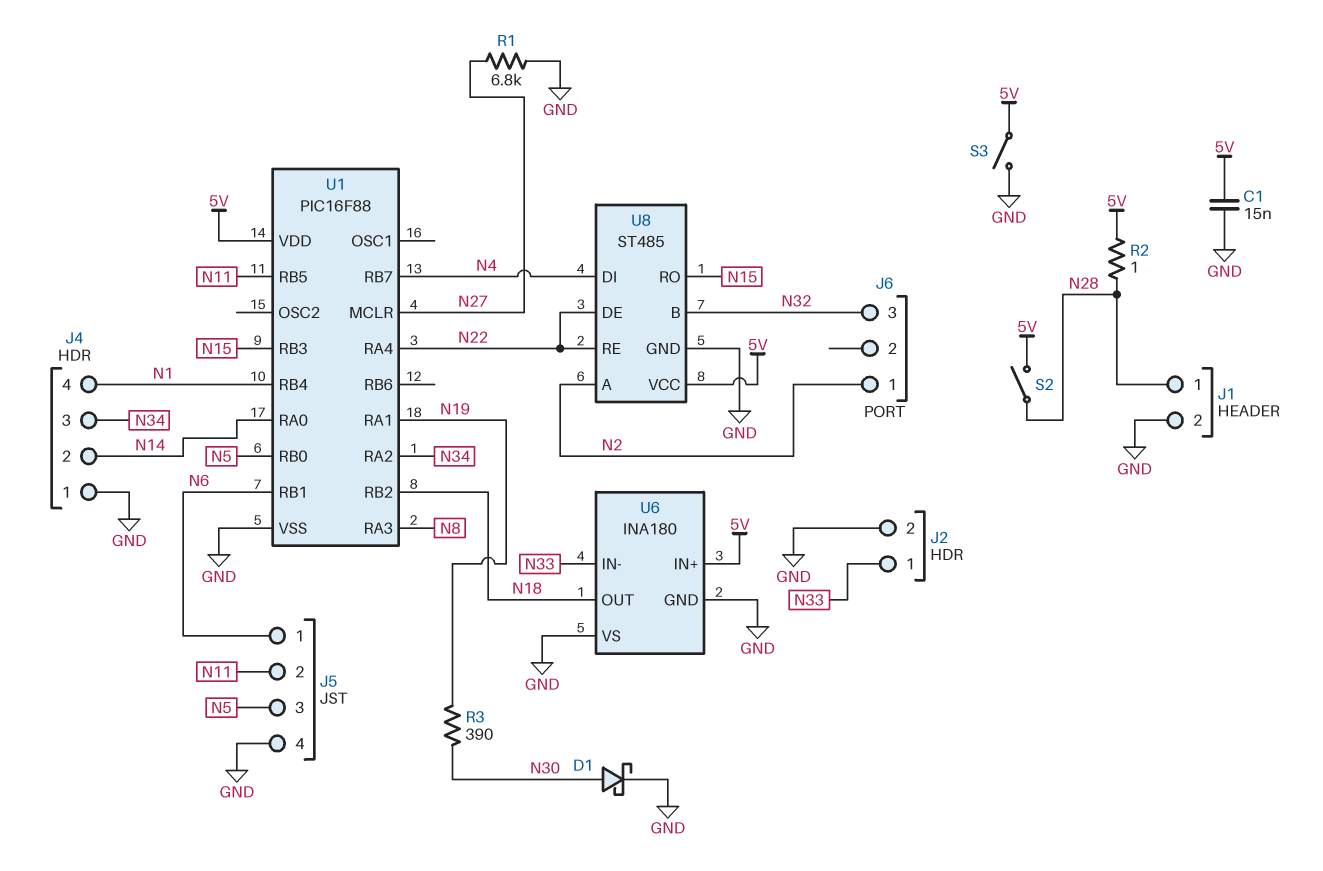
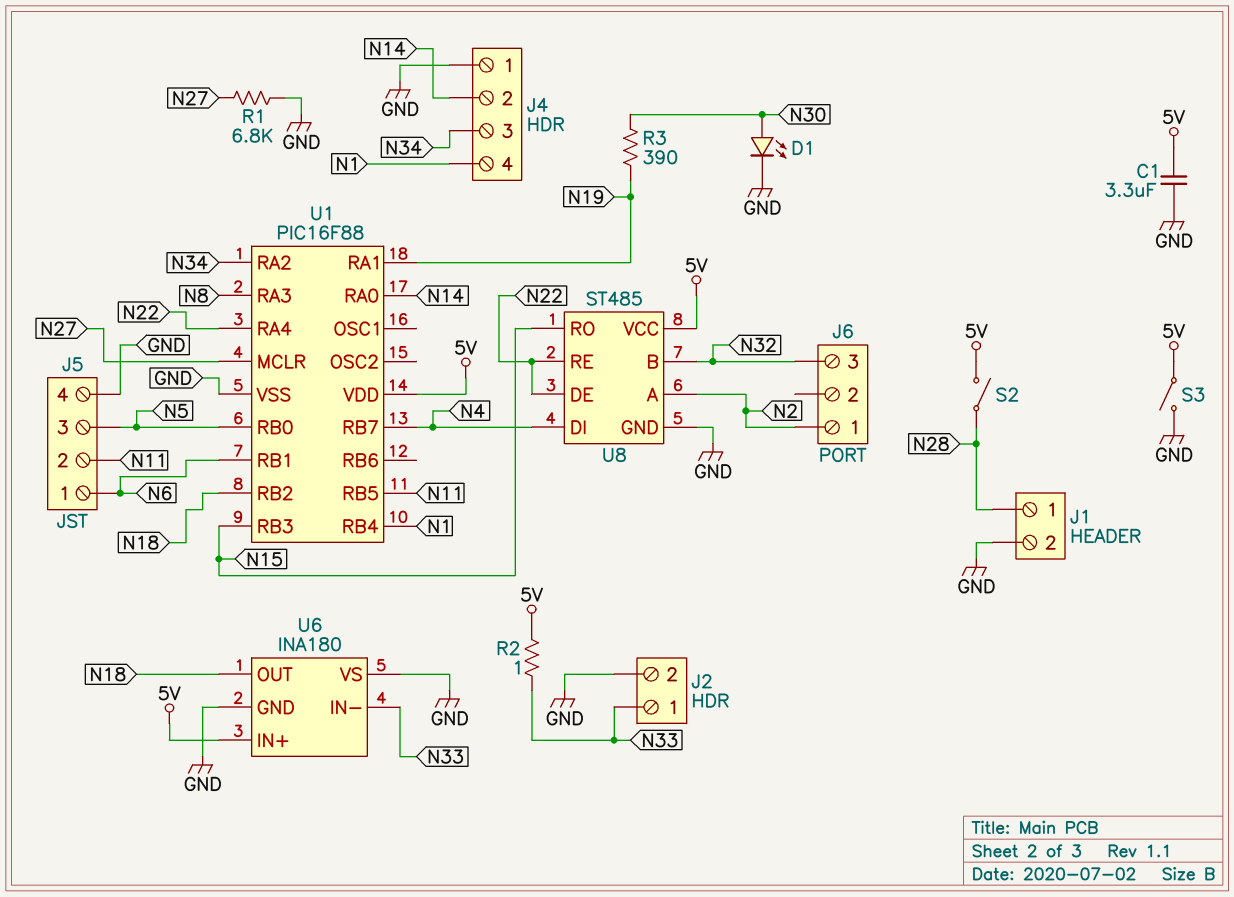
C1: 15nF (5V, GND) -> 3.3uF (5V, GND)
D1: schottky (A N30, K GND) -> LED (A N30, K GND)
R2: 1 (5V, N28) -> 1 (5V, N33)

